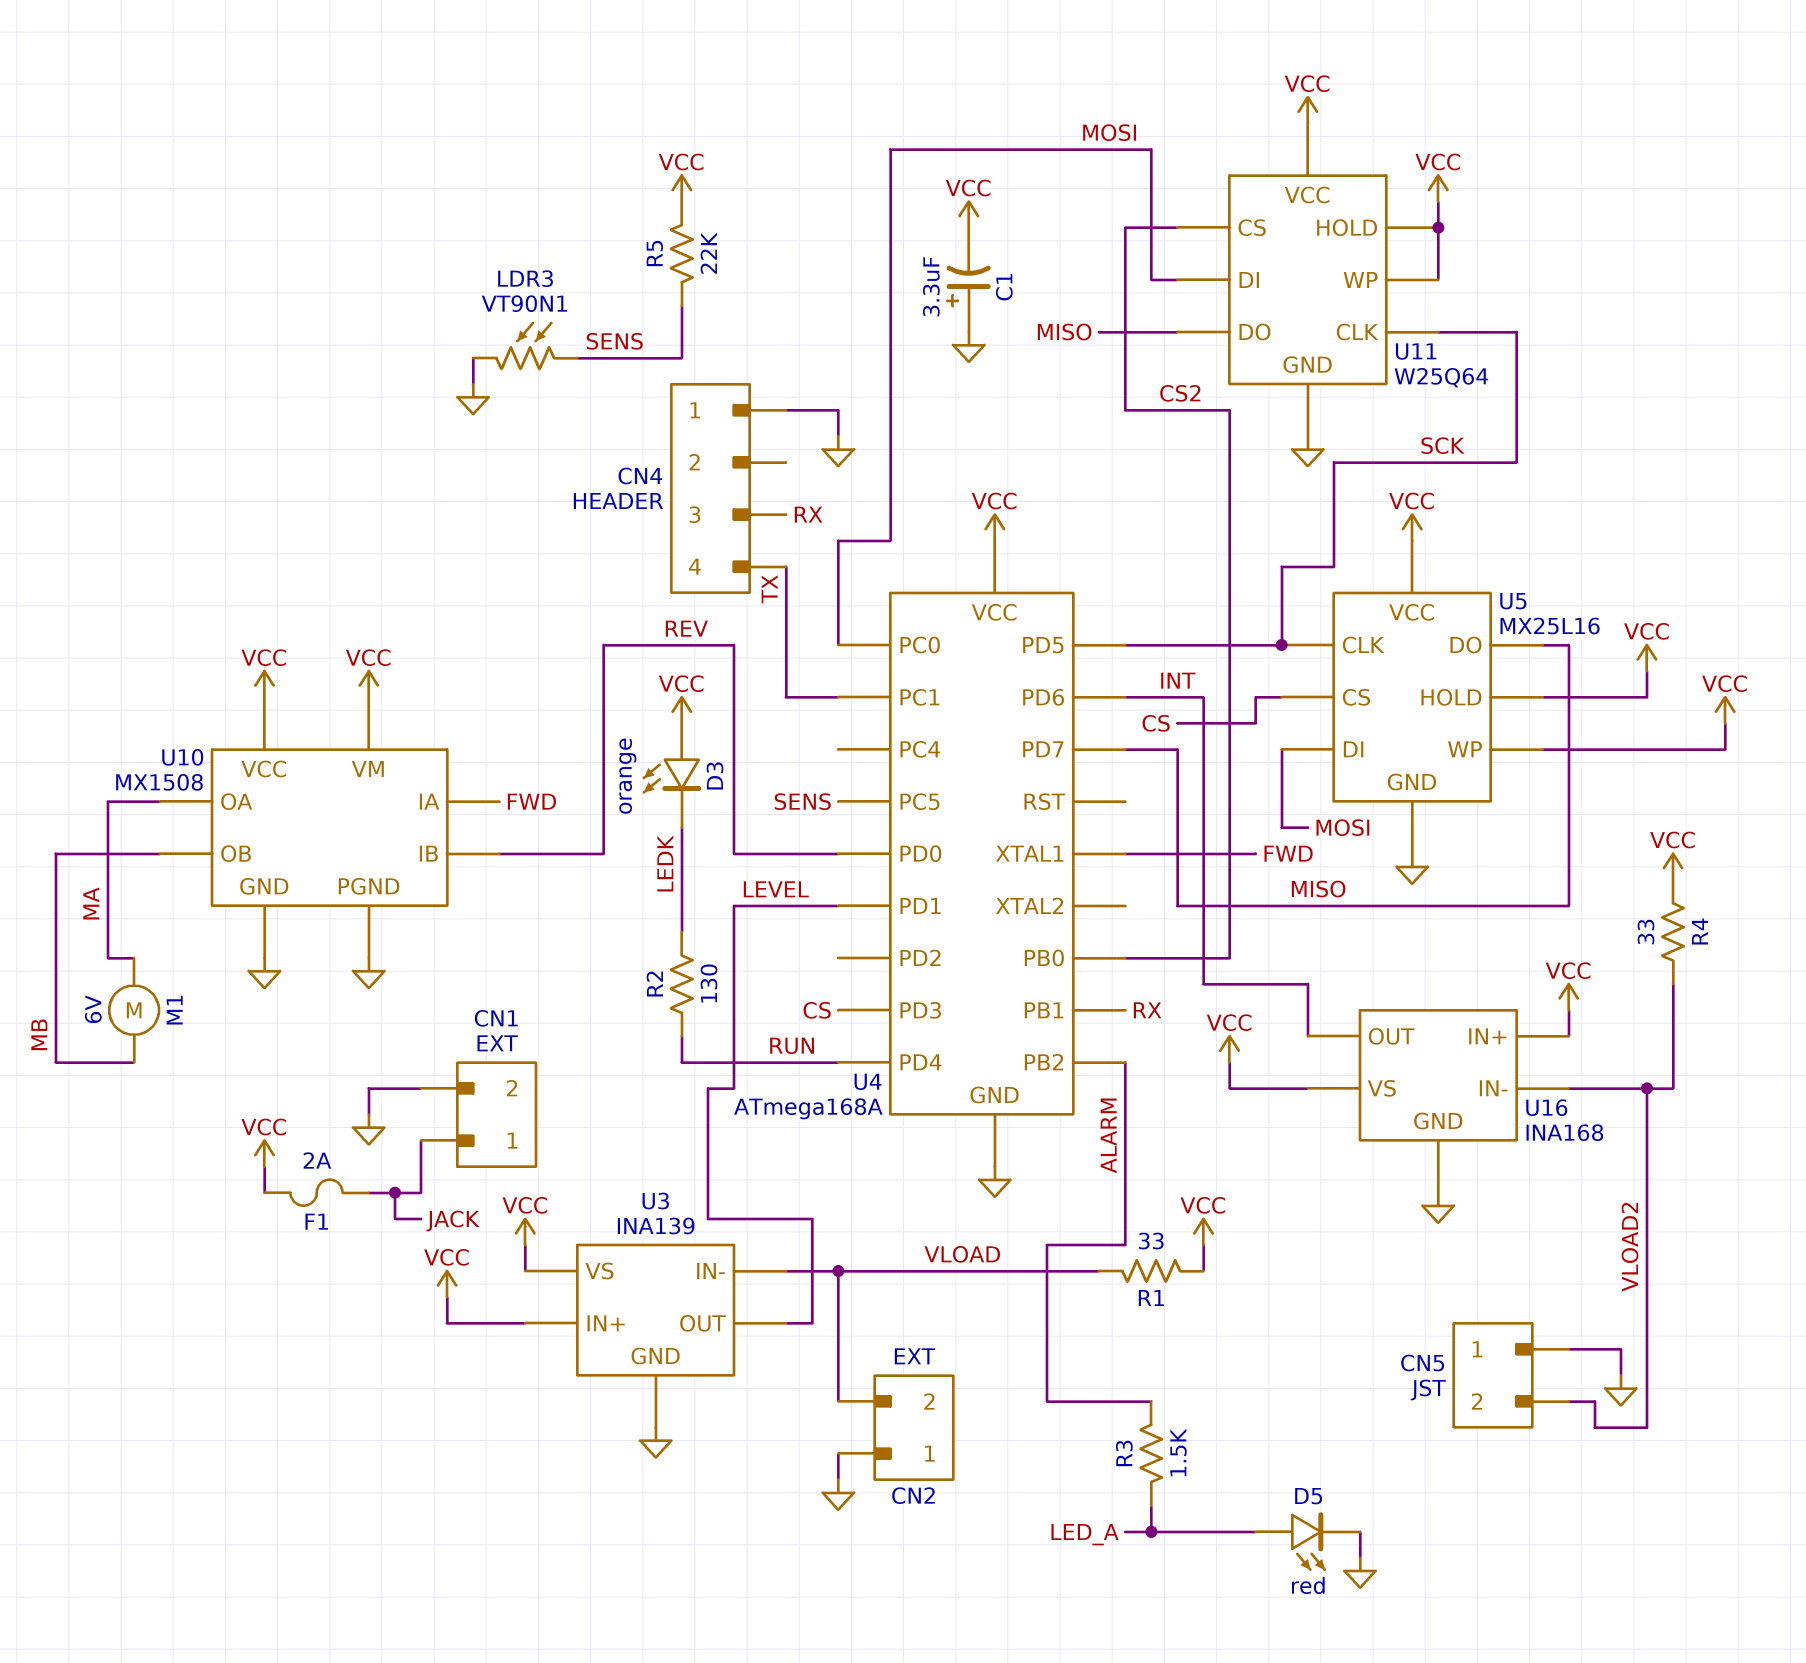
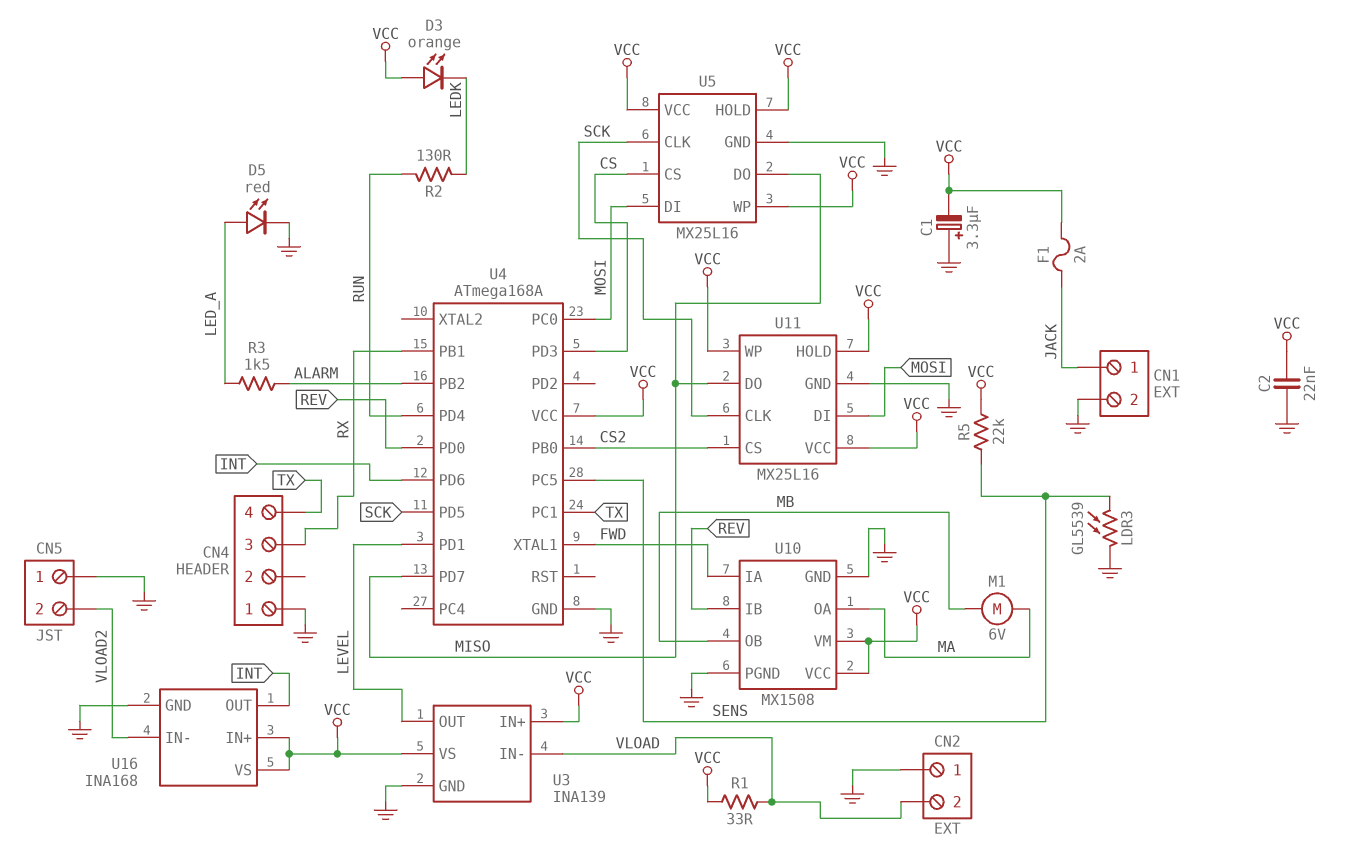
C2: none -> 22nF (GND, VCC)
LDR3: VT90N1 (GND, SENS) -> GL5539 (GND, SENS)
R4: 33 (VCC, VLOAD2) -> none
U11: W25Q64 -> MX25L16

